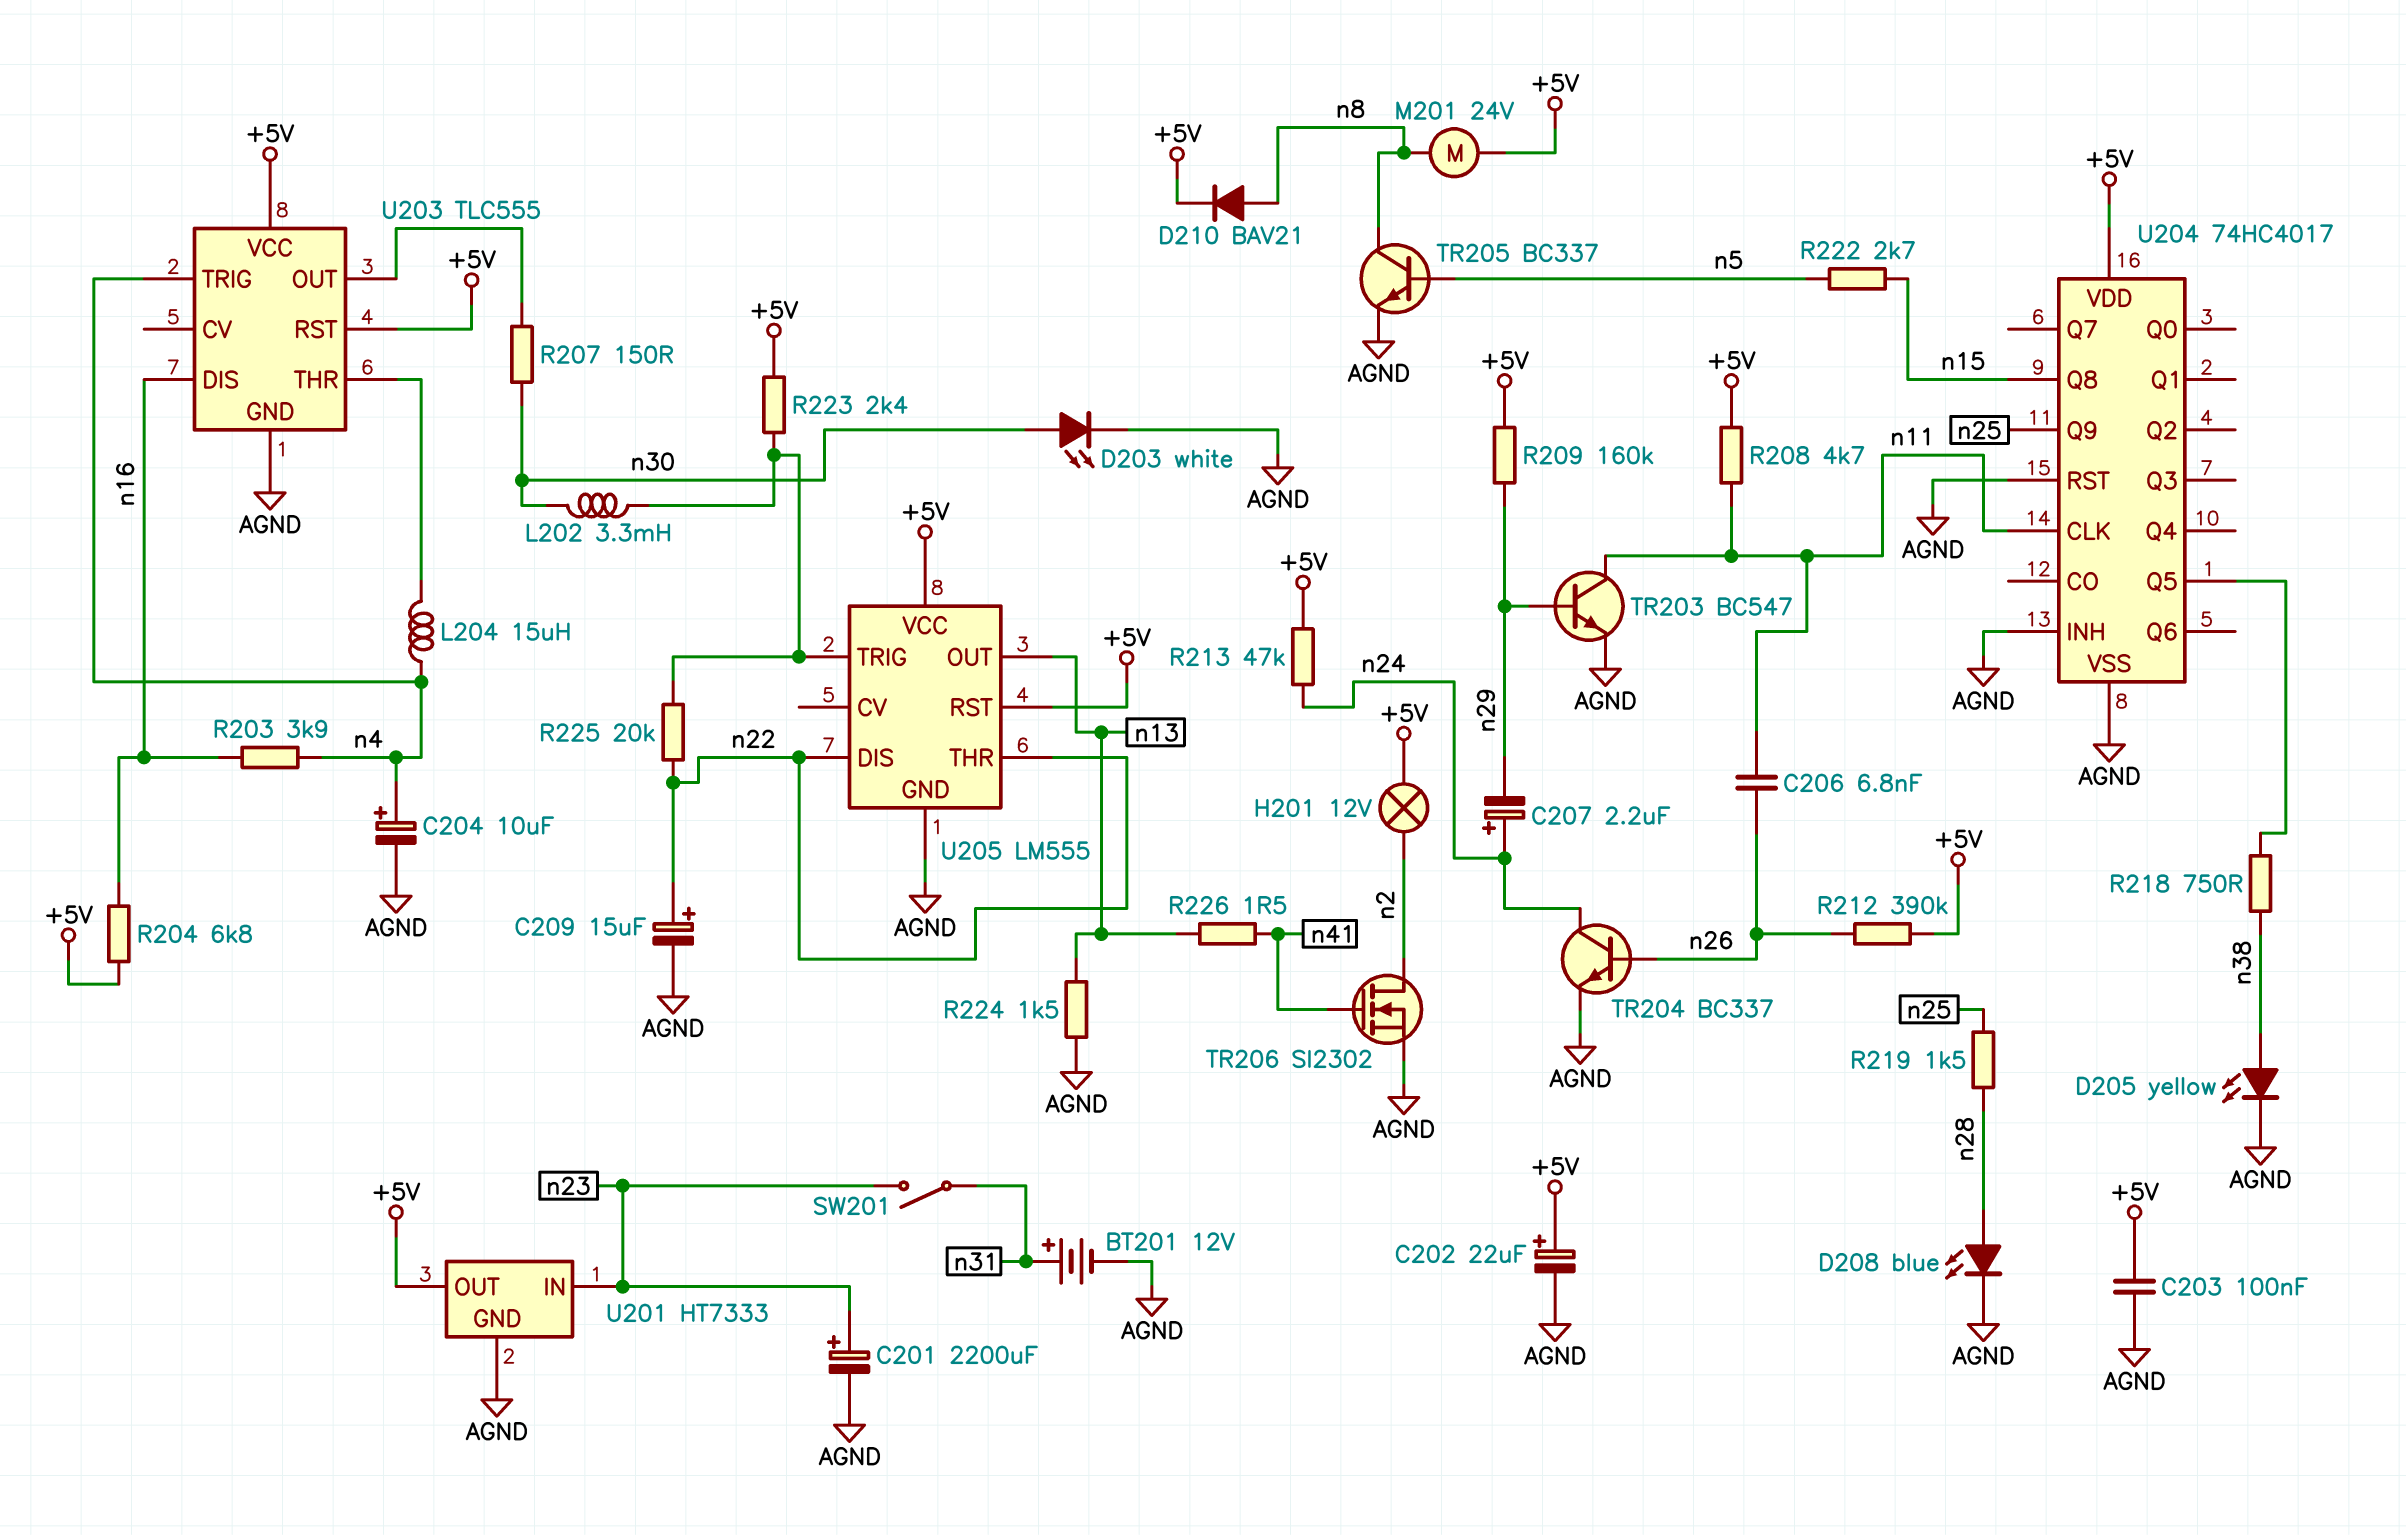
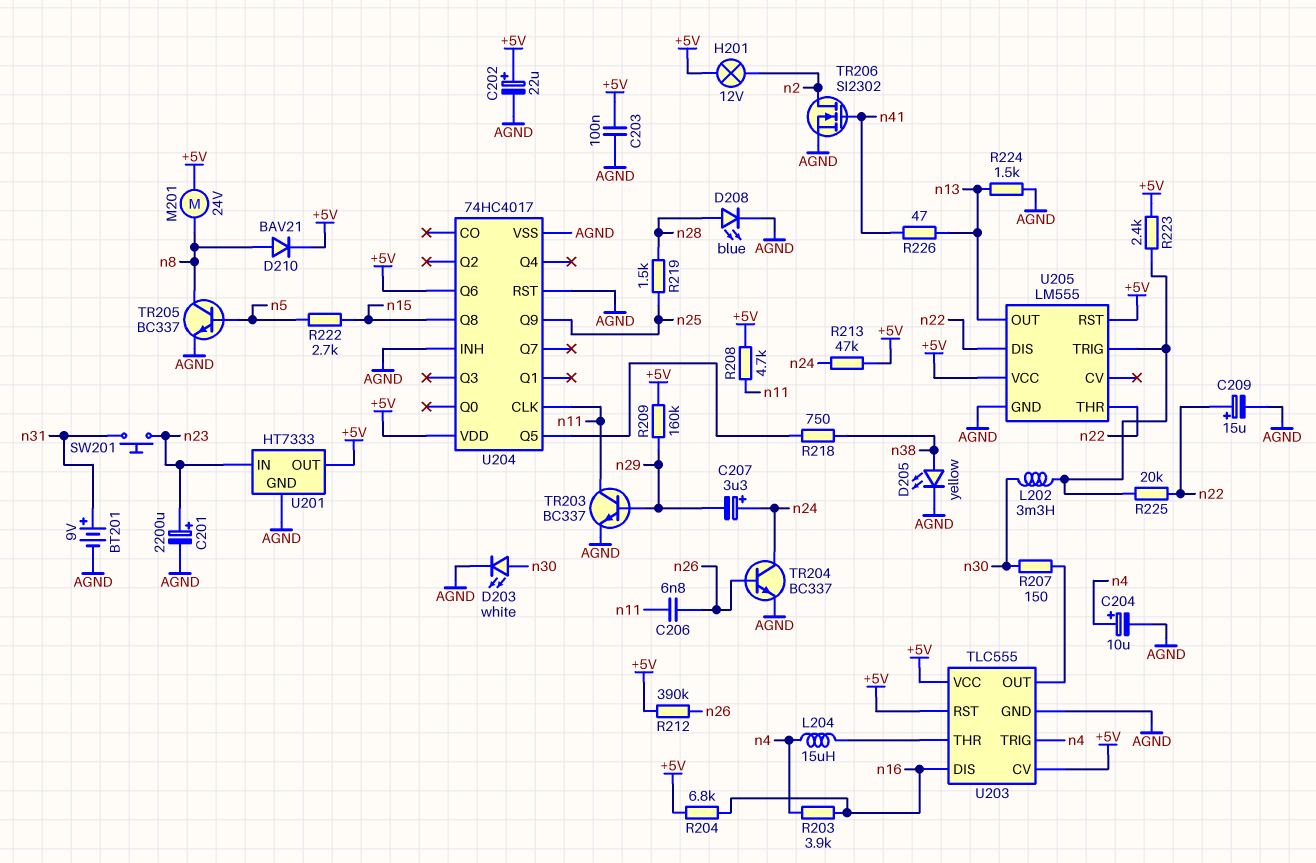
BT201: 12V (plus n31, minus AGND) -> 9V (plus n31, minus AGND)
C207: 2.2uF (plus n24, minus n29) -> 3.3uF (plus n24, minus n29)
R226: 1.5 (n13, n41) -> 47 (n13, n41)
SW201: switch (n23, n31) -> button (n23, n31)
TR203: NPN BC547 (B n29, C n11, E AGND) -> NPN BC337 (B n29, C n11, E AGND)
U203 pin CV: none -> +5V
U204 pin Q6: none -> +5V

